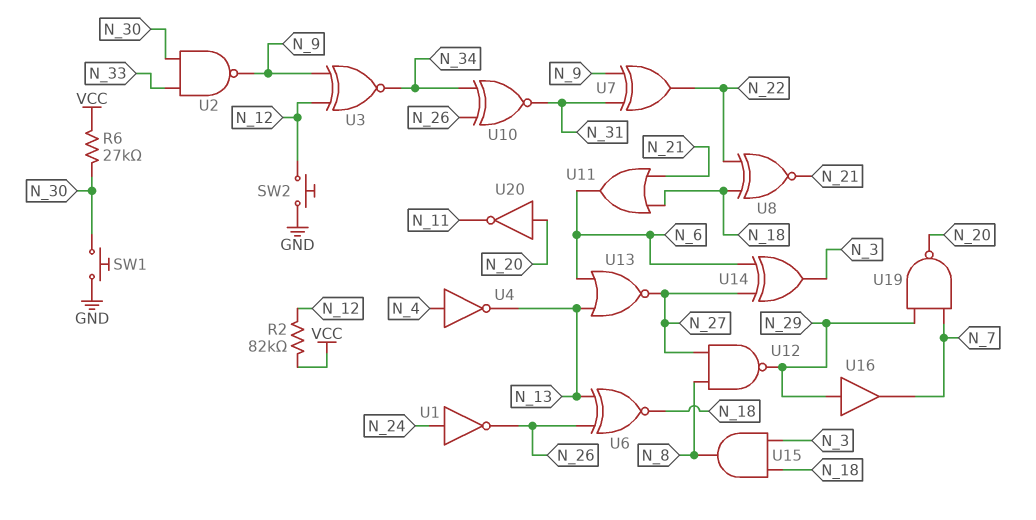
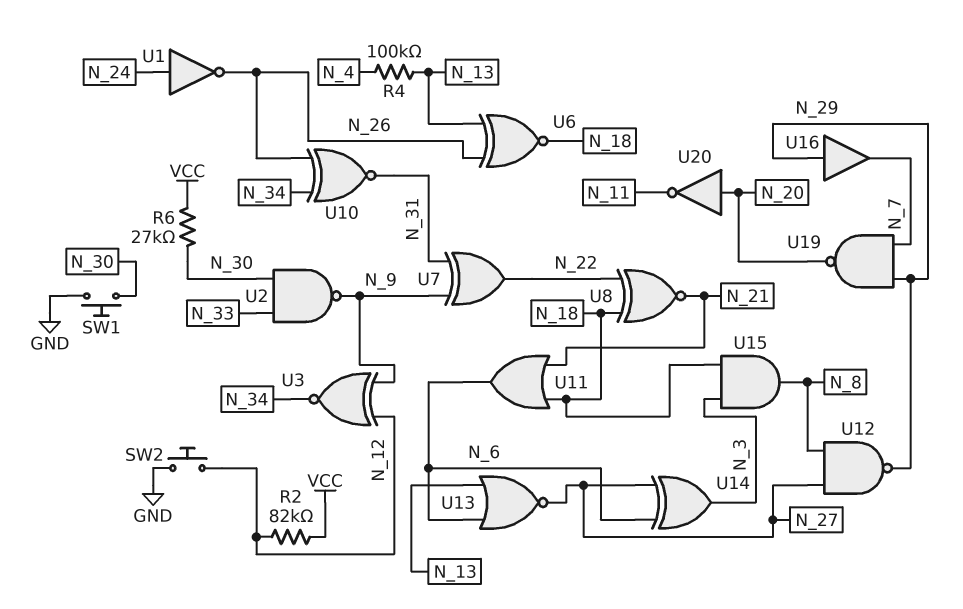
R4: none -> 100k (N_4, N_13)
U4: NOT (in N_4, out N_13) -> none

